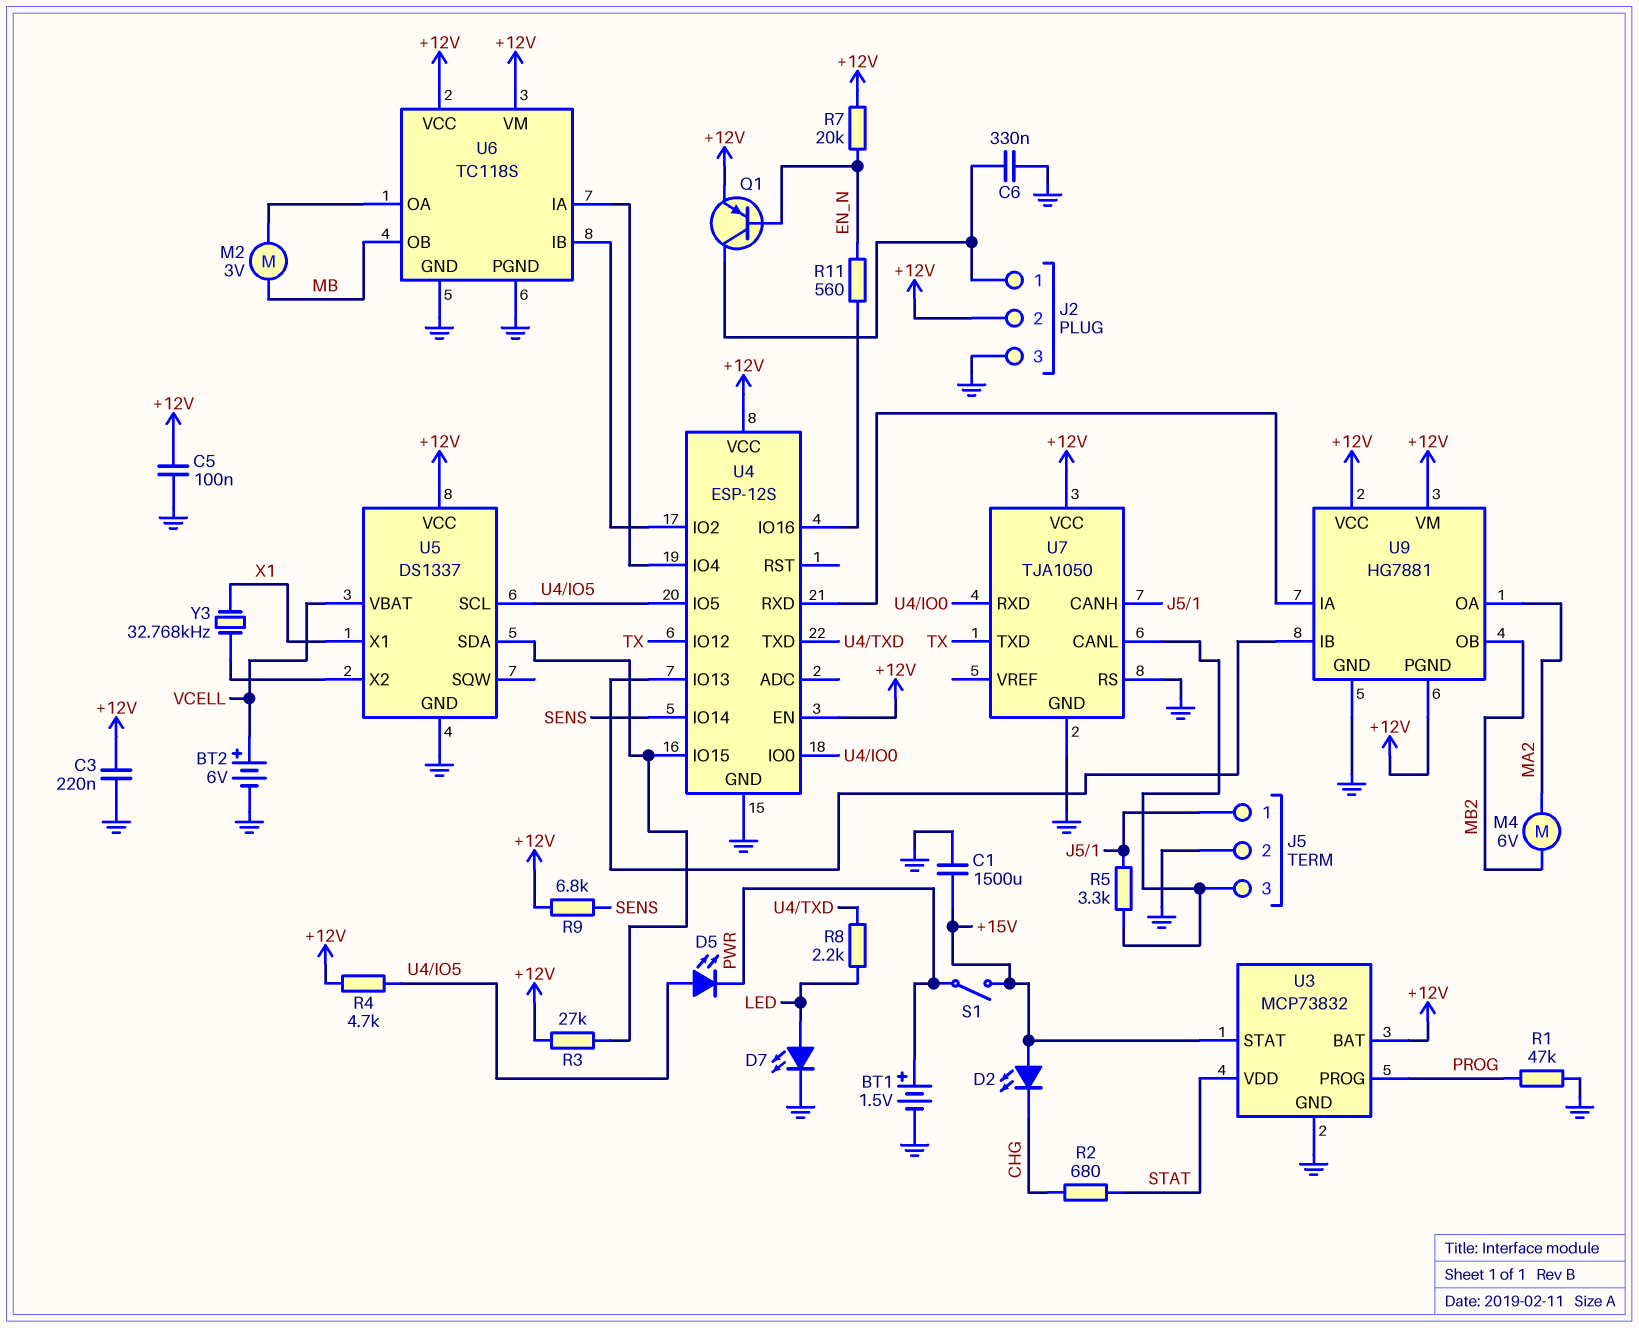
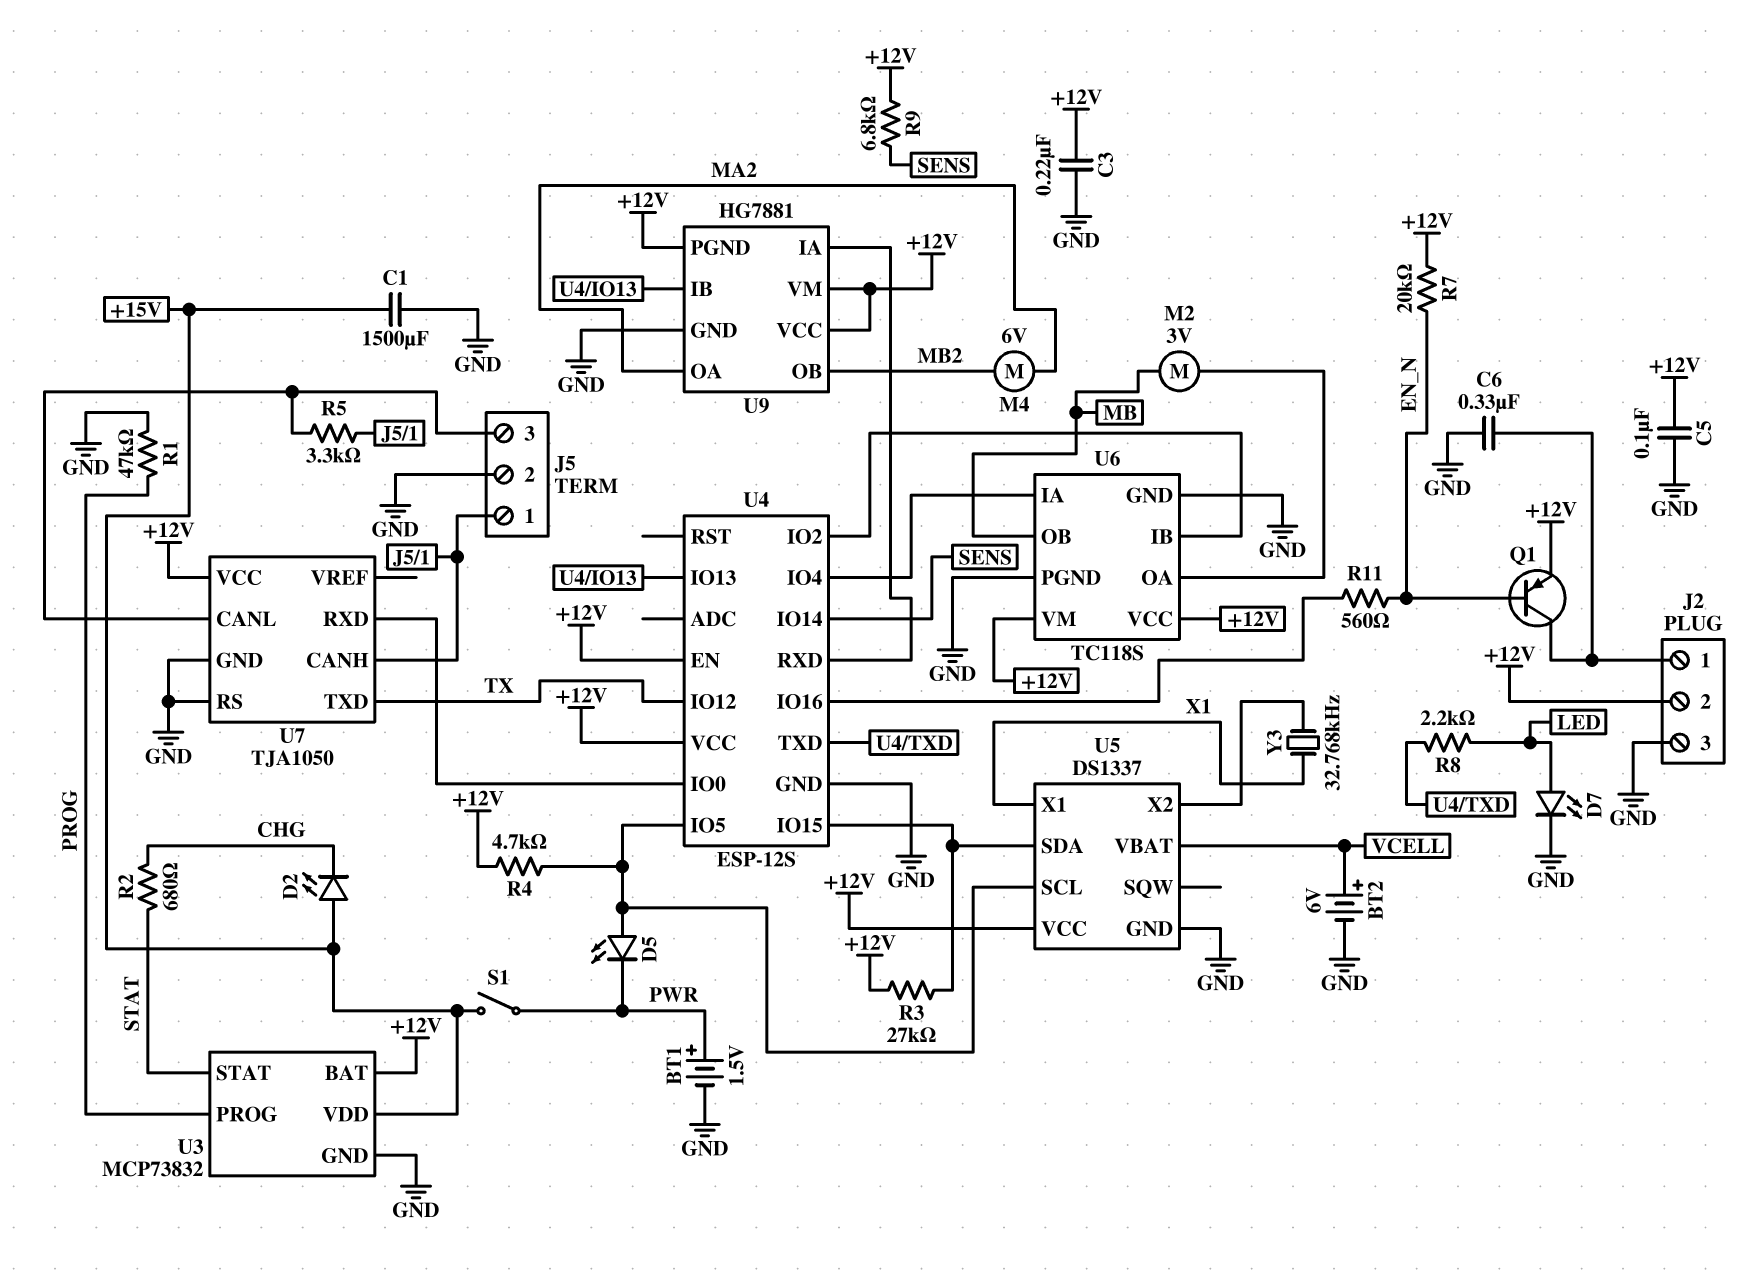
U3 pin STAT: +15V -> STAT
U3 pin VDD: STAT -> +15V

